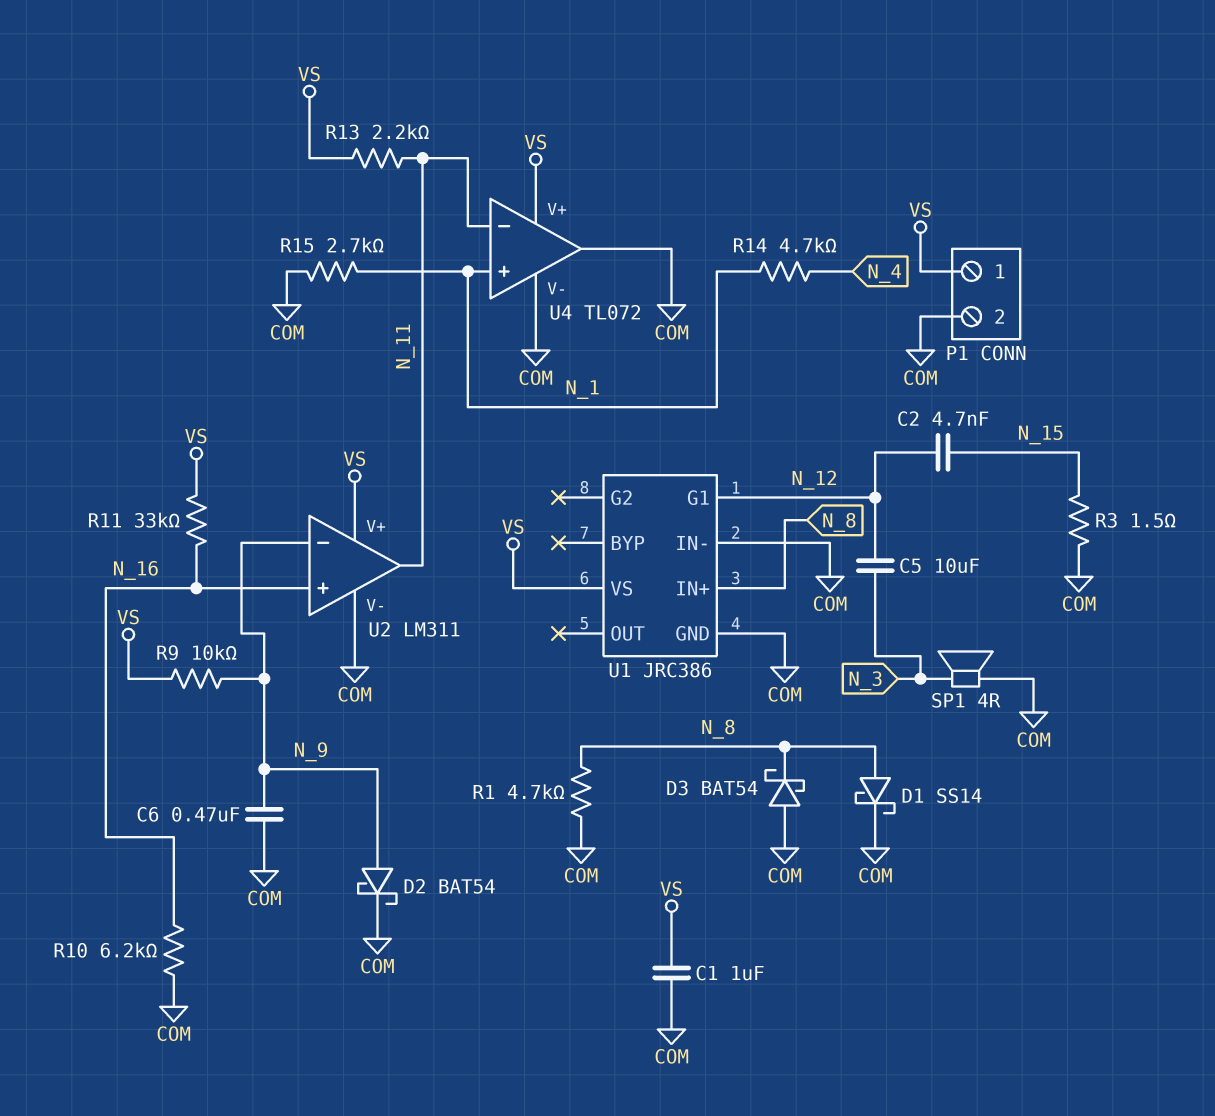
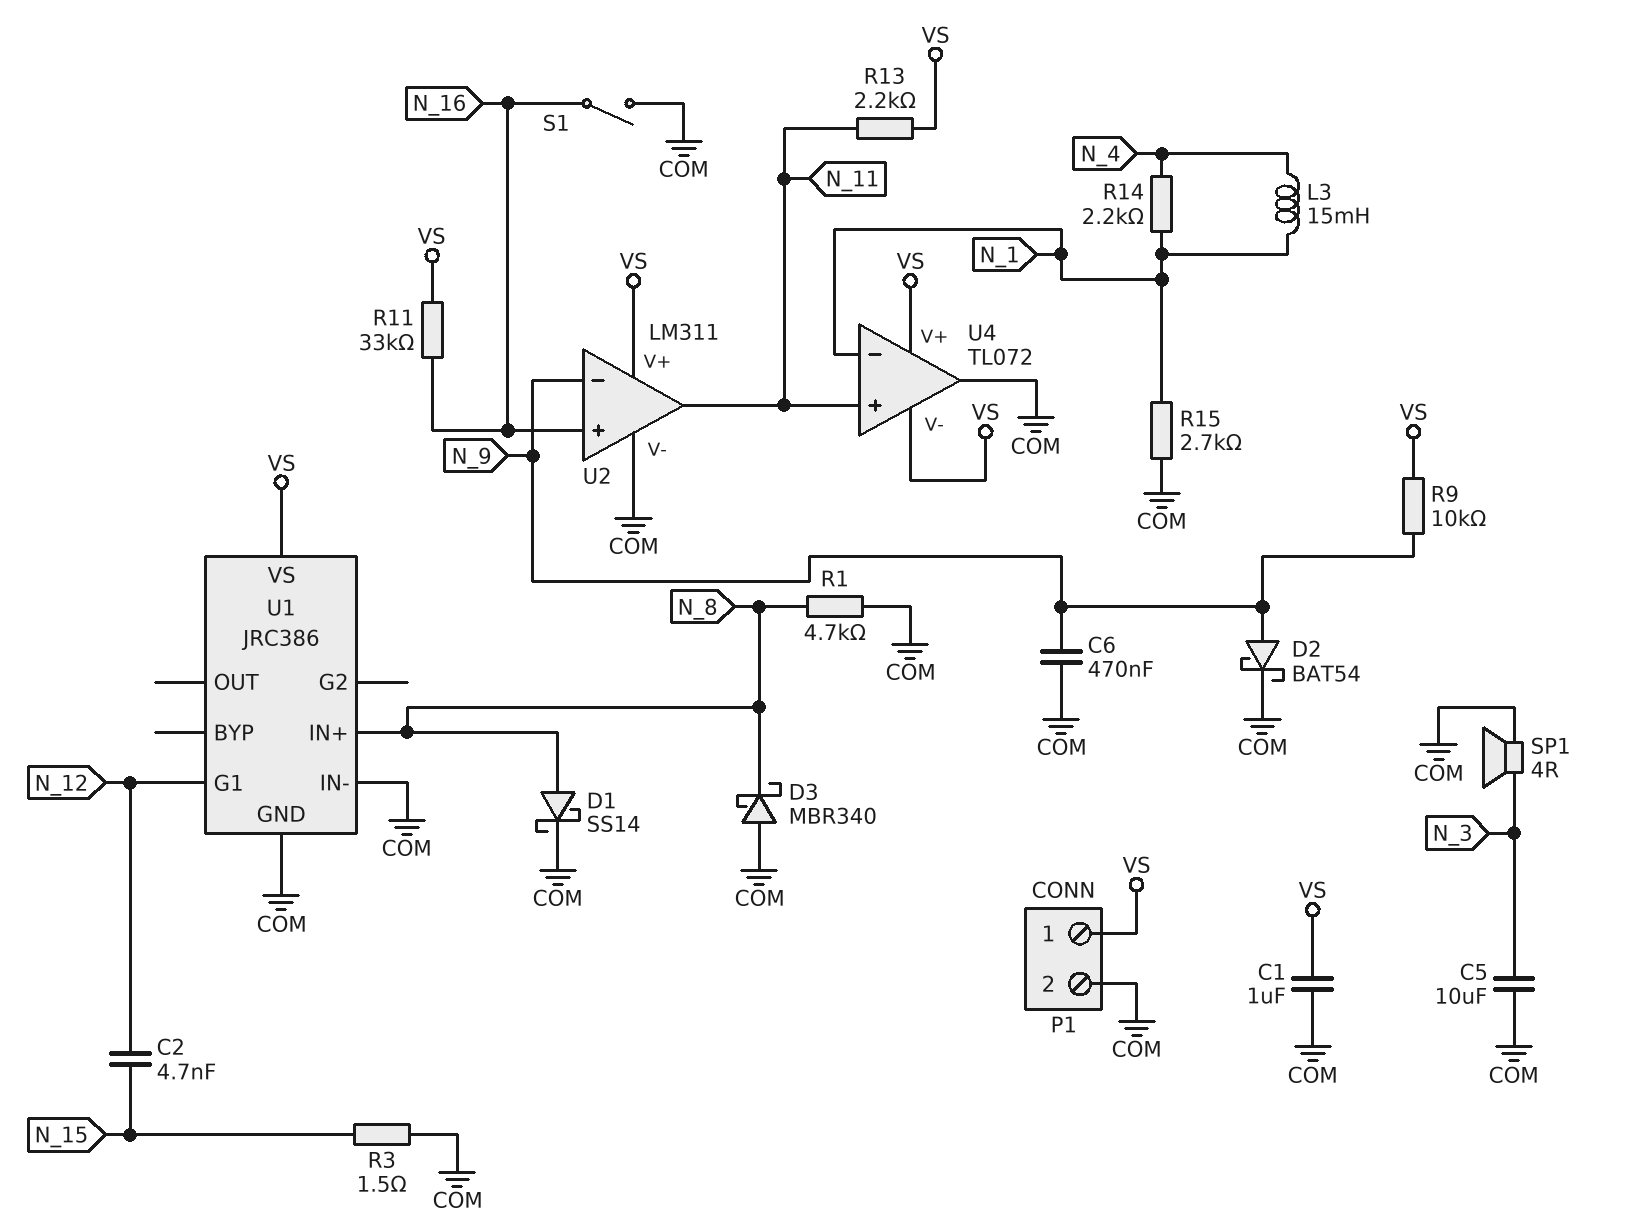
C5: 10uF (N_3, N_12) -> 10uF (COM, N_3)
D3: schottky BAT54 (A COM, K N_8) -> schottky MBR340 (A COM, K N_8)
L3: none -> 15mH (N_1, N_4)
R10: 6.2k (COM, N_16) -> none
R14: 4.7k (N_1, N_4) -> 2.2k (N_1, N_4)
S1: none -> switch (COM, N_16)
U4 pin V-: COM -> VS
U4 pin in+: N_1 -> N_11
U4 pin in-: N_11 -> N_1

